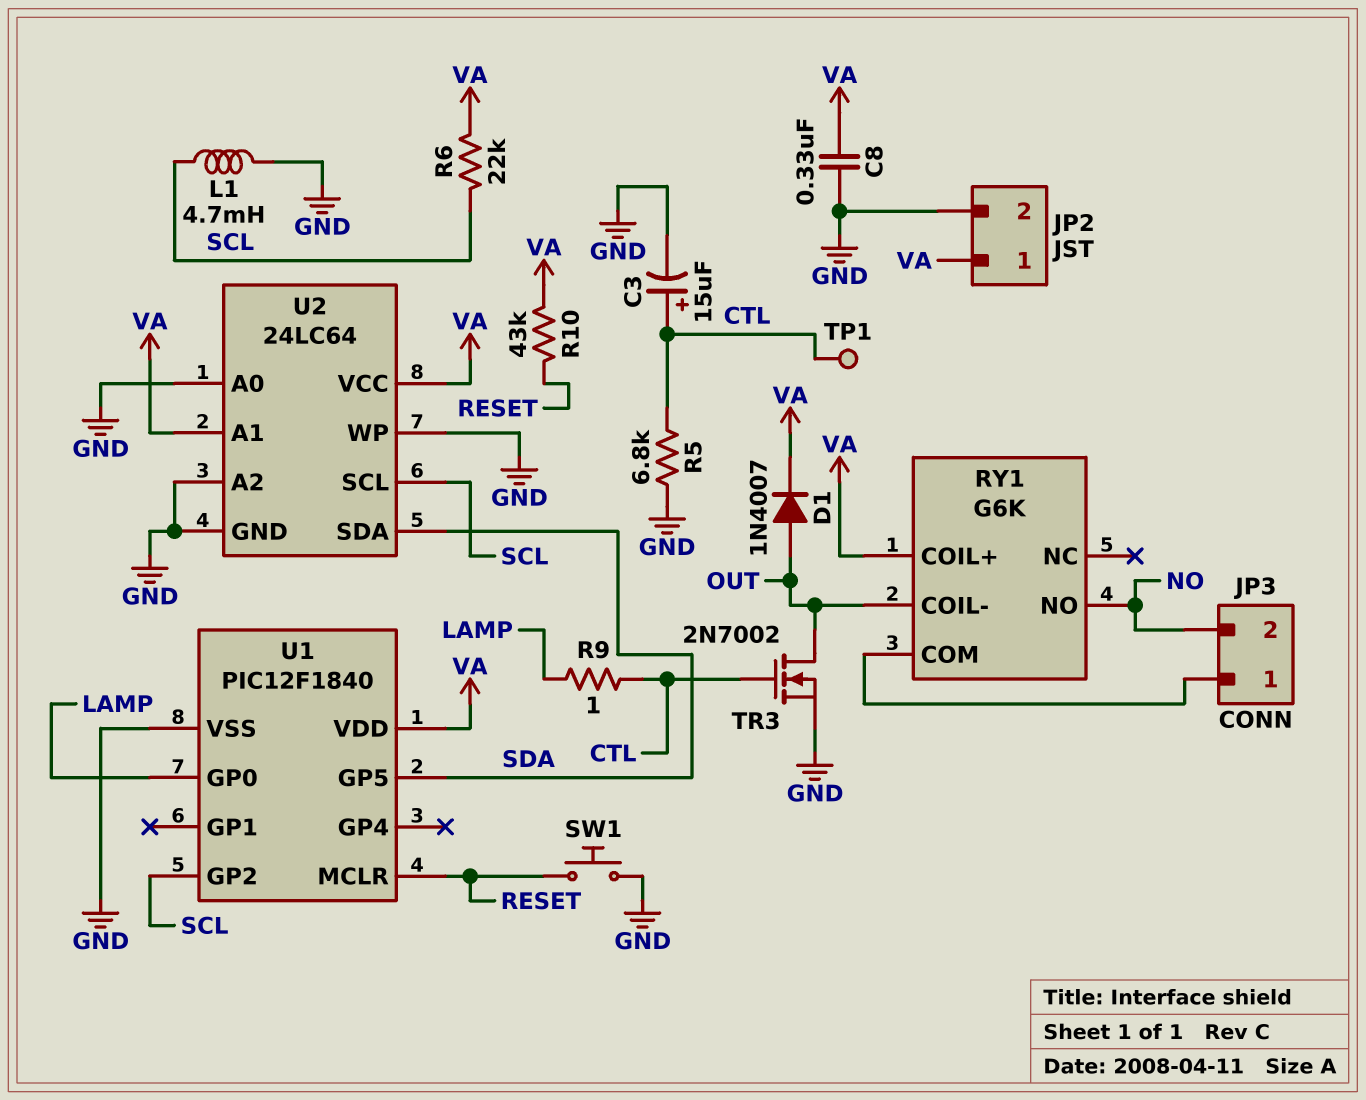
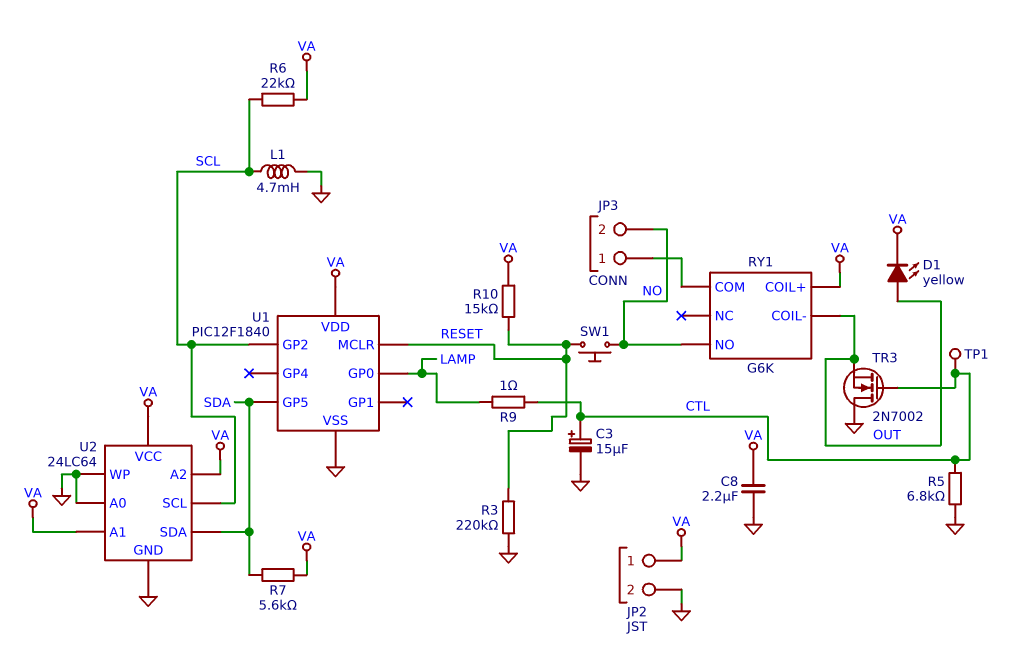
C8: 330nF (GND, VA) -> 2.2uF (GND, VA)
D1: diode 1N4007 (A OUT, K VA) -> LED yellow (A OUT, K VA)
R3: none -> 220k (GND, RESET)
R7: none -> 5.6k (SDA, VA)
R10: 43k (RESET, VA) -> 15k (RESET, VA)
SW1: button (GND, RESET) -> button (NO, RESET)
TR3: NMOS 2N7002 (G CTL, D OUT, S GND) -> NMOS 2N7002 (G CTL, D GND, S OUT)
U2 pin A2: GND -> VA

